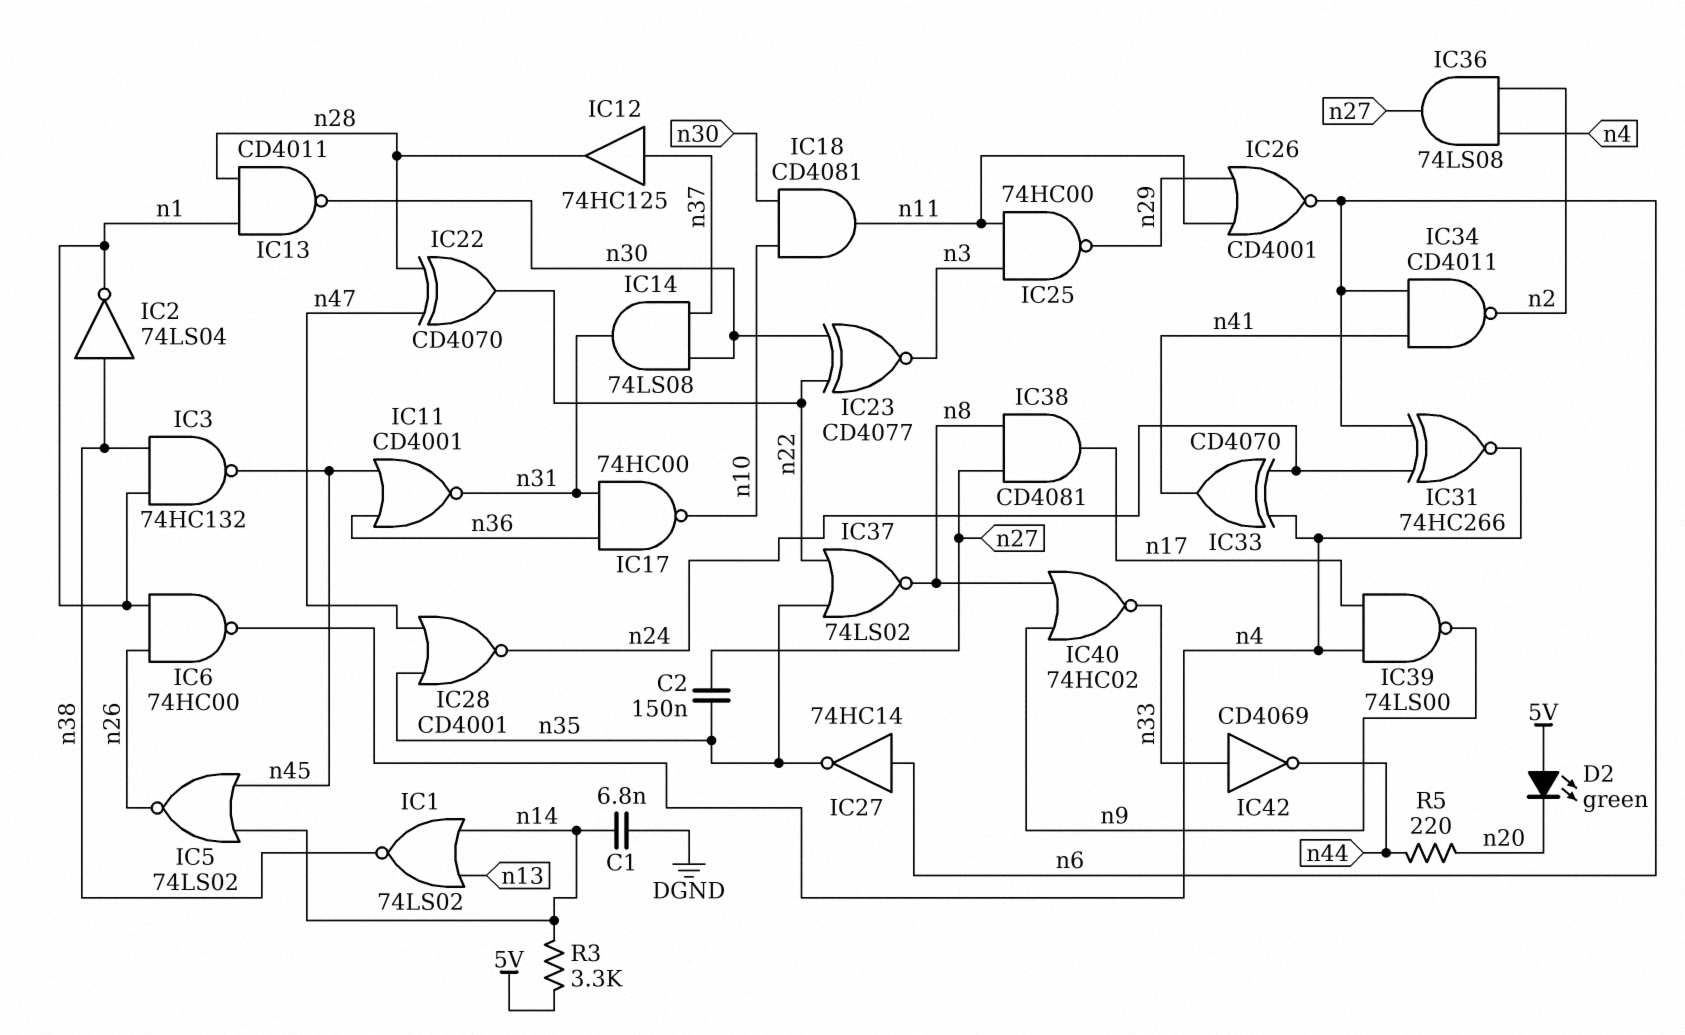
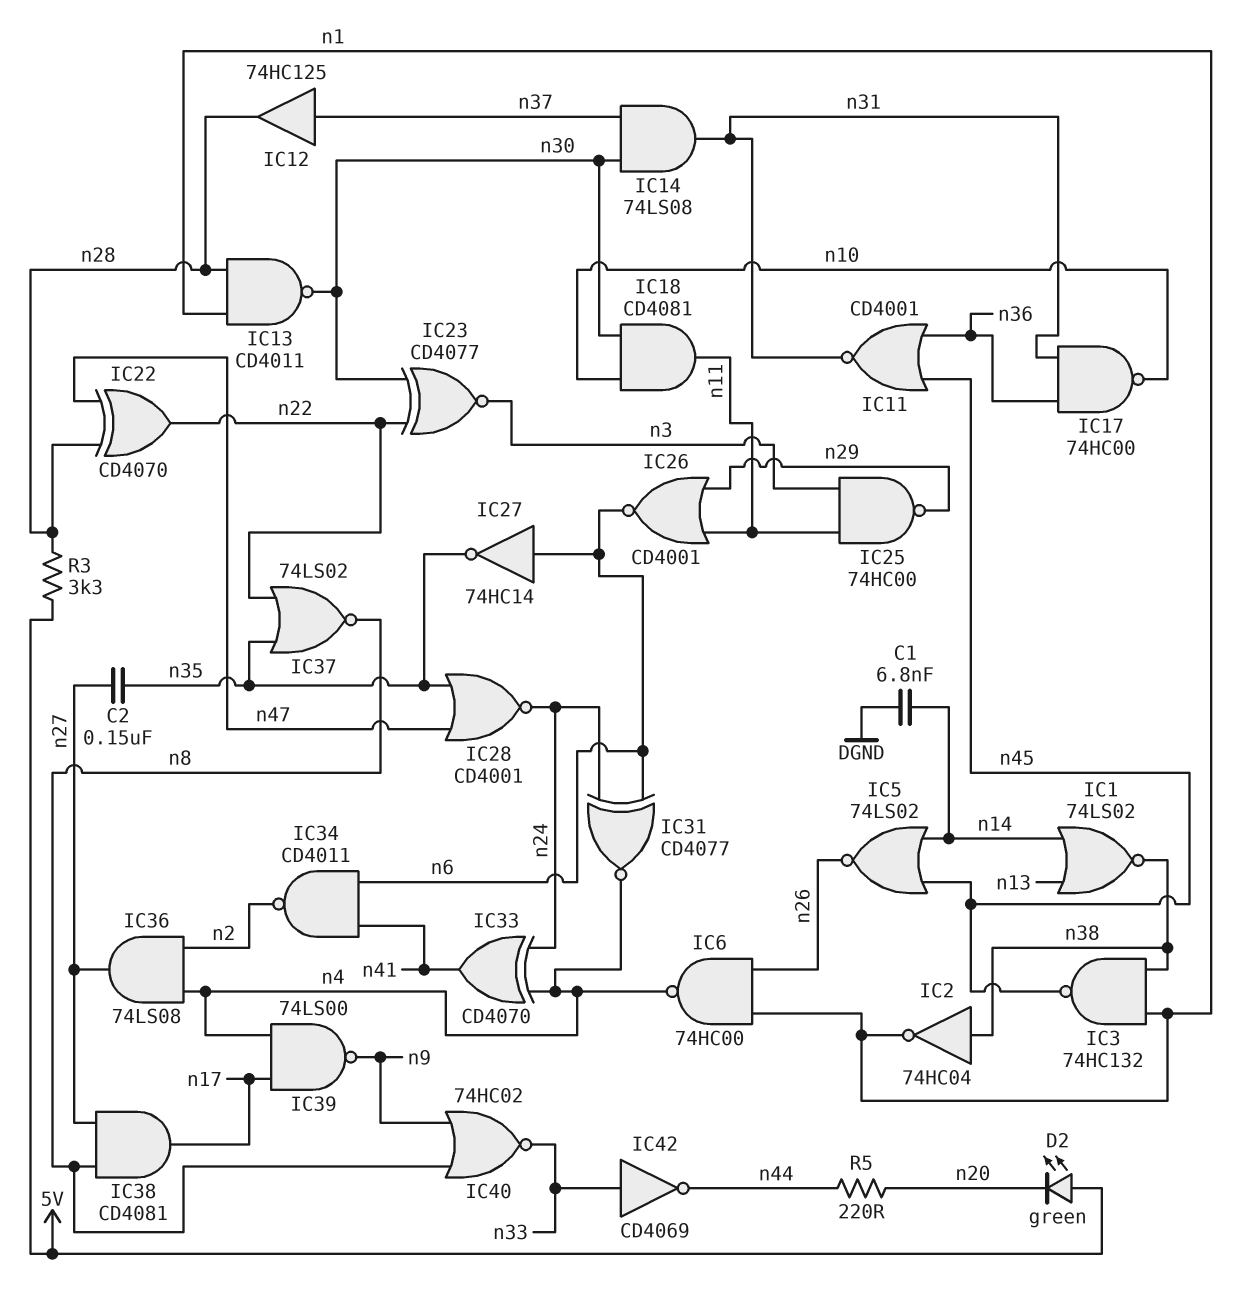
IC2: NOT 74LS04 (in n38, out n1) -> NOT 74HC04 (in n38, out n1)
IC31: XNOR 74HC266 (in n6, in n24, out n4) -> XNOR CD4077 (in n6, in n24, out n4)
R3: 3.3k (5V, n14) -> 3.3k (5V, n28)

